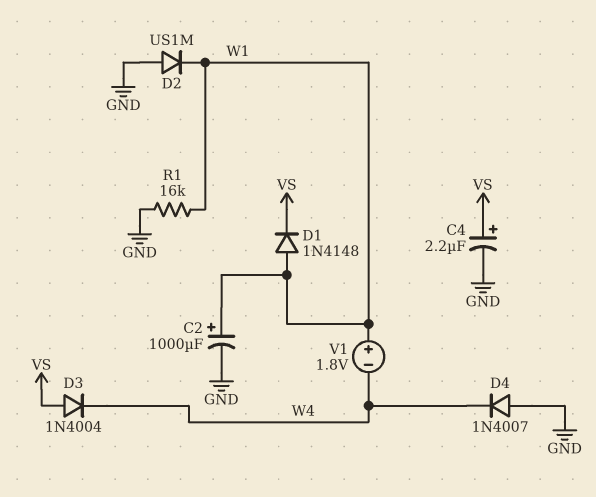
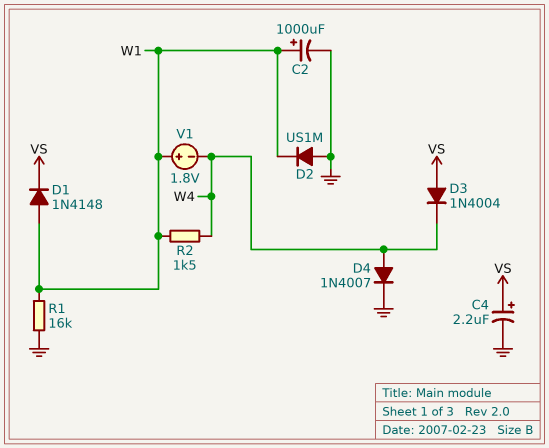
D4: diode 1N4007 (A GND, K W4) -> diode 1N4007 (A W4, K GND)
R2: none -> 1.5k (W1, W4)

